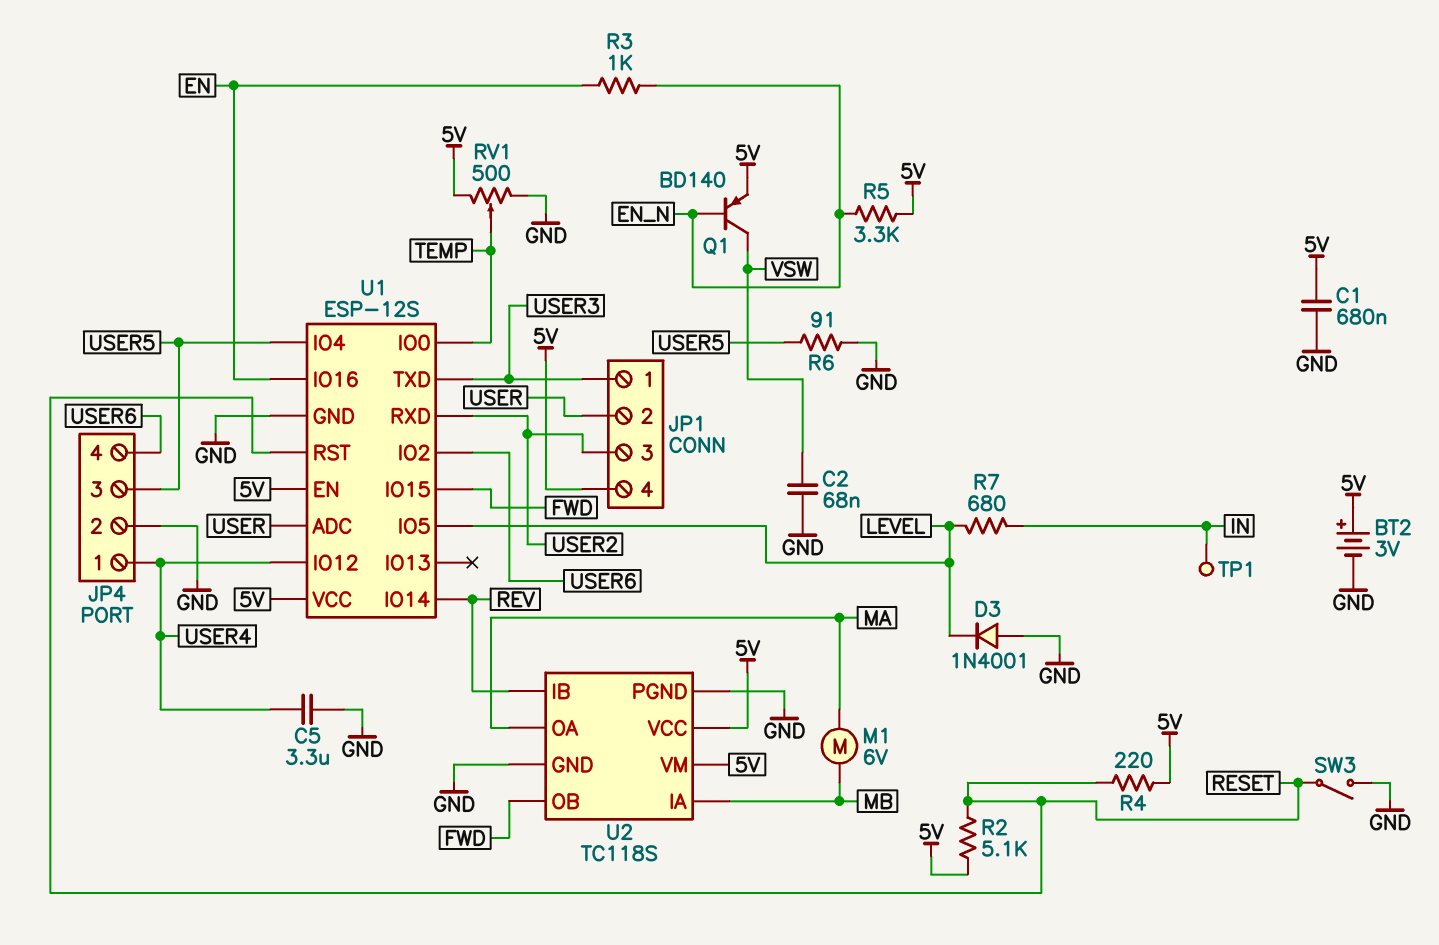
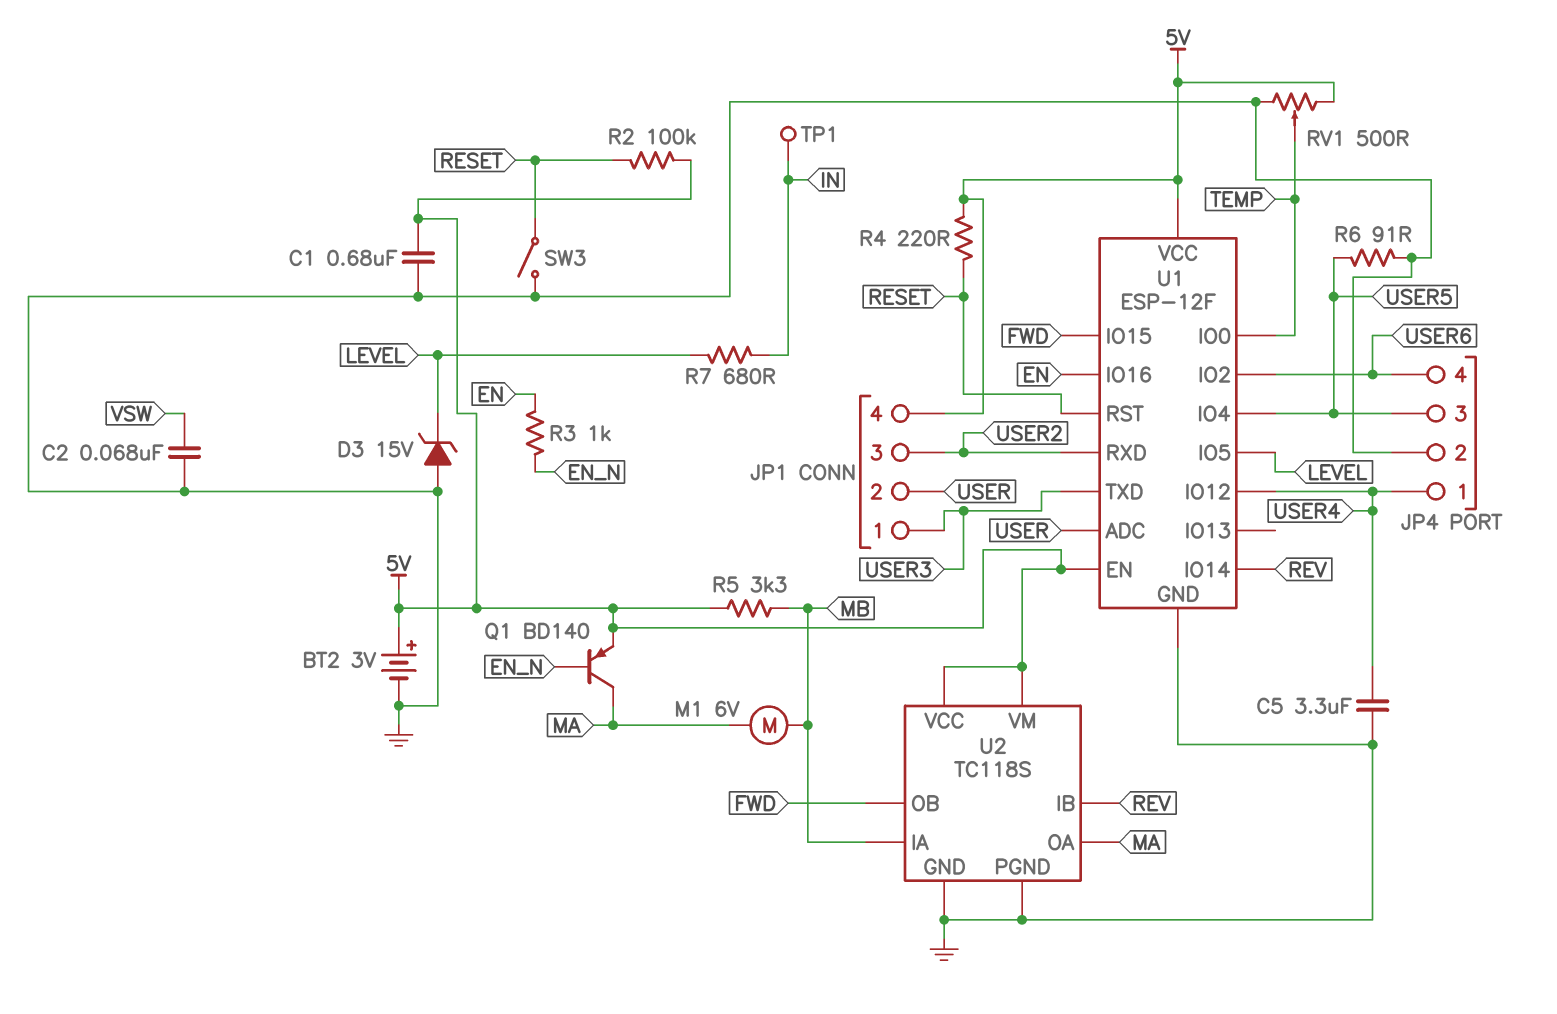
D3: diode 1N4001 (A GND, K LEVEL) -> zener 15V (A GND, K LEVEL)
Q1: PNP BD140 (B EN_N, C VSW, E 5V) -> PNP BD140 (B EN_N, C MA, E 5V)
R2: 5.1k (5V, RESET) -> 100k (5V, RESET)
R5: 3.3k (5V, EN_N) -> 3.3k (5V, MB)
U1: ESP-12S -> ESP-12F

